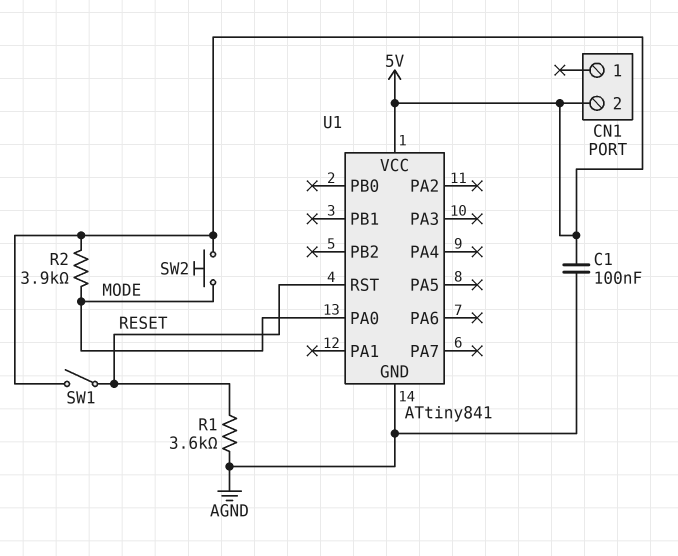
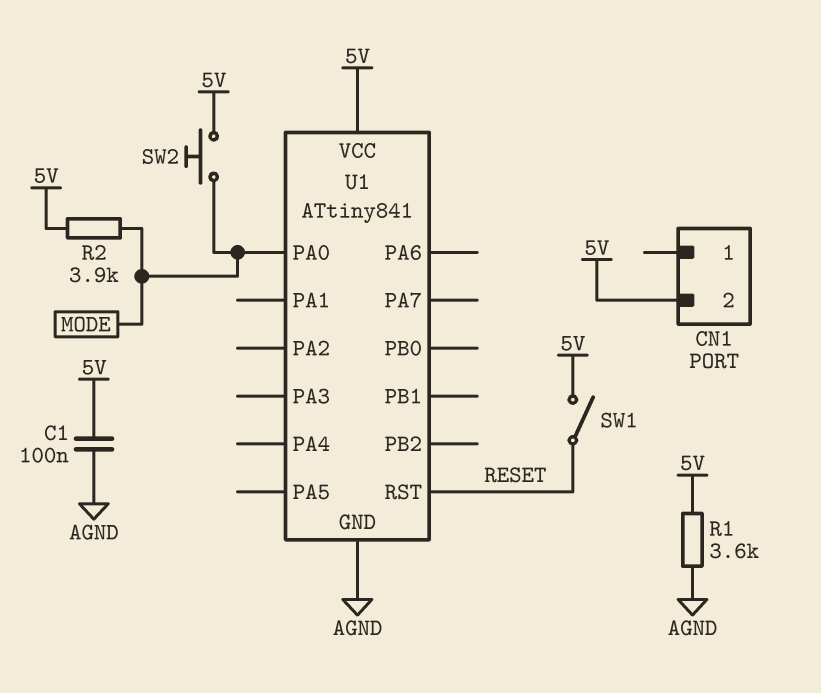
R1: 3.6k (AGND, RESET) -> 3.6k (5V, AGND)

